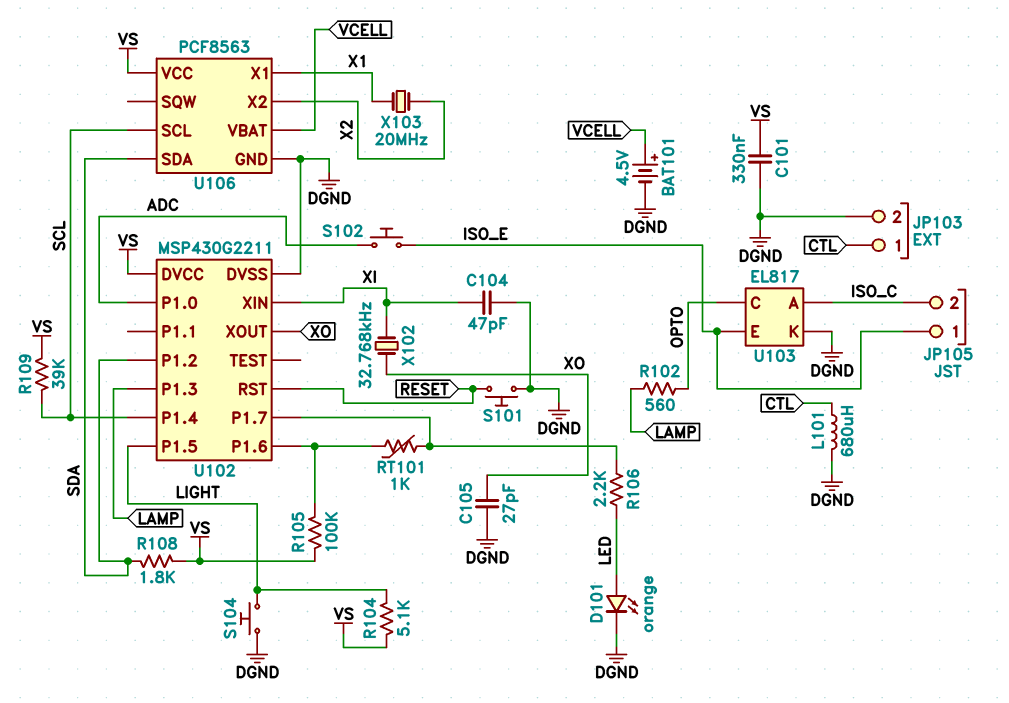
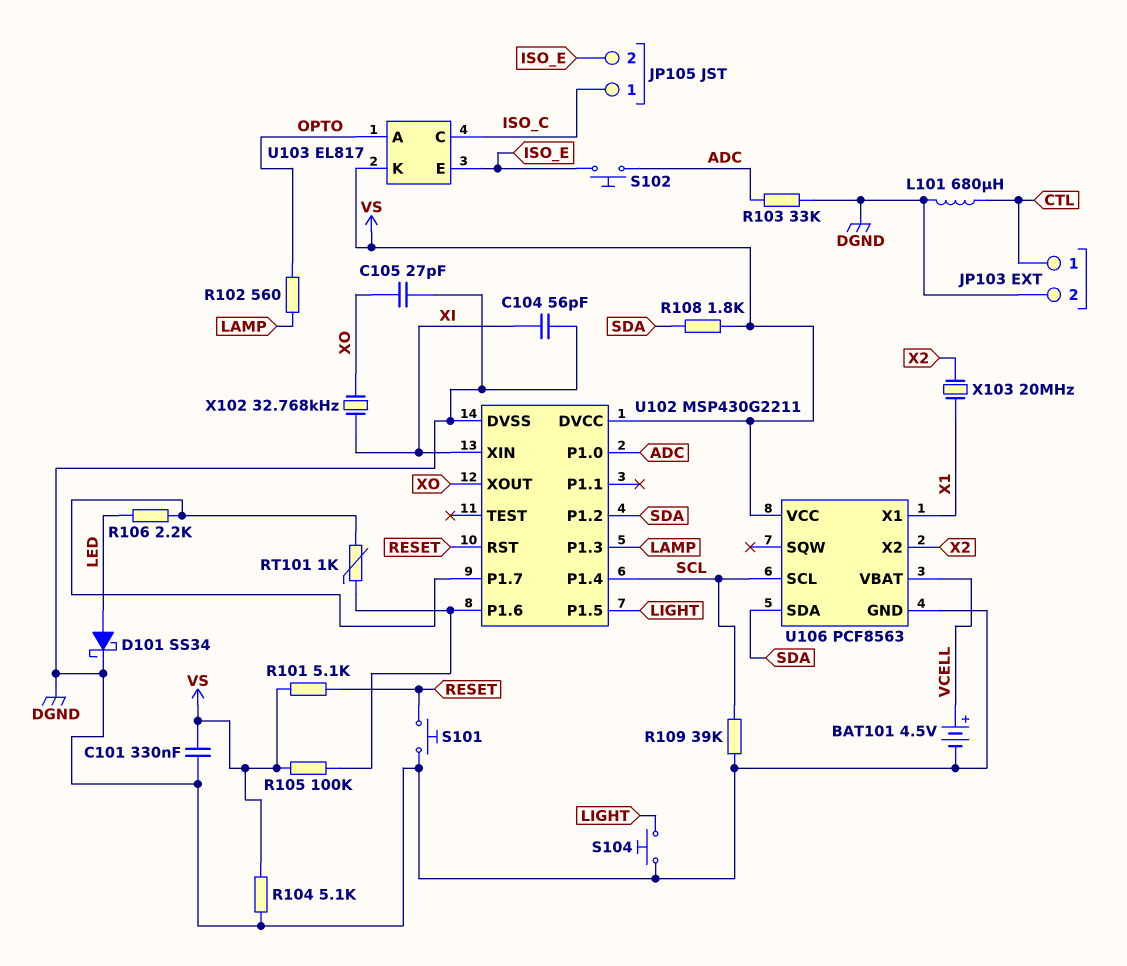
C104: 47pF (DGND, XI) -> 56pF (DGND, XI)
D101: LED orange (A LED, K DGND) -> schottky SS34 (A LED, K DGND)
JP105 pin 1: ISO_E -> ISO_C
JP105 pin 2: ISO_C -> ISO_E
R101: none -> 5.1k (RESET, VS)
R103: none -> 33k (ADC, DGND)
R104: 5.1k (LIGHT, VS) -> 5.1k (DGND, VS)
R109: 39k (SCL, VS) -> 39k (DGND, SCL)
U103 pin A: ISO_C -> OPTO
U103 pin C: OPTO -> ISO_C
U103 pin K: DGND -> VS

